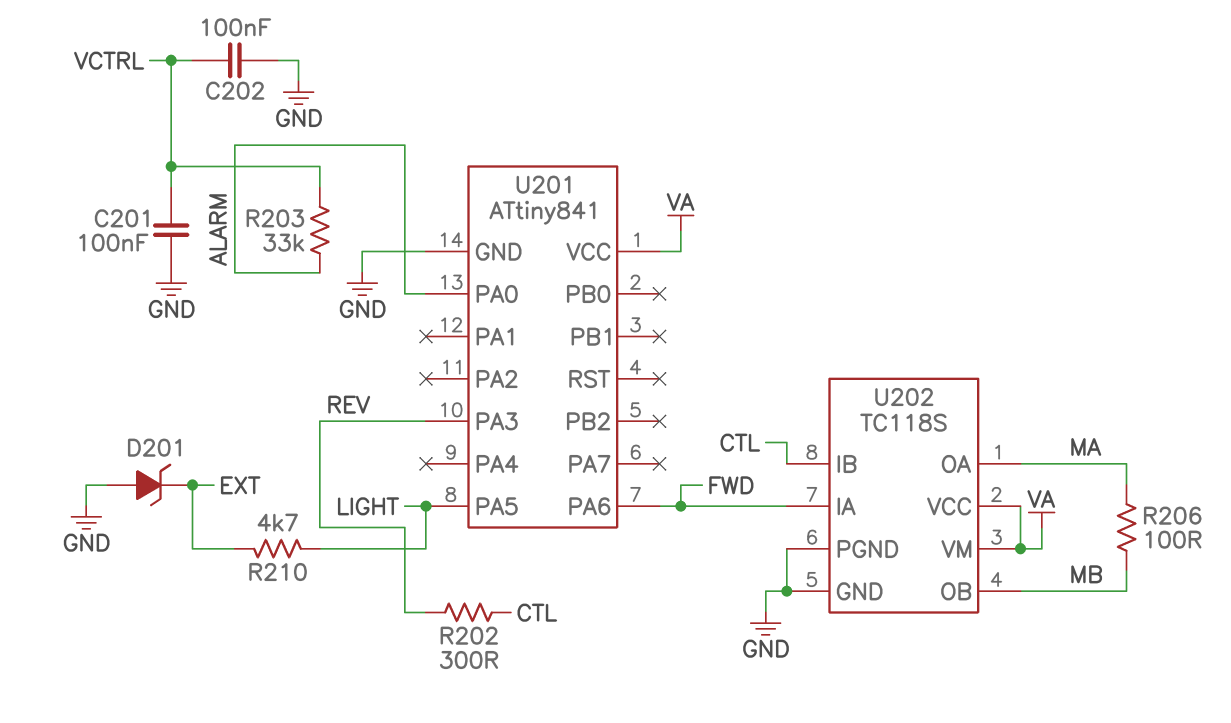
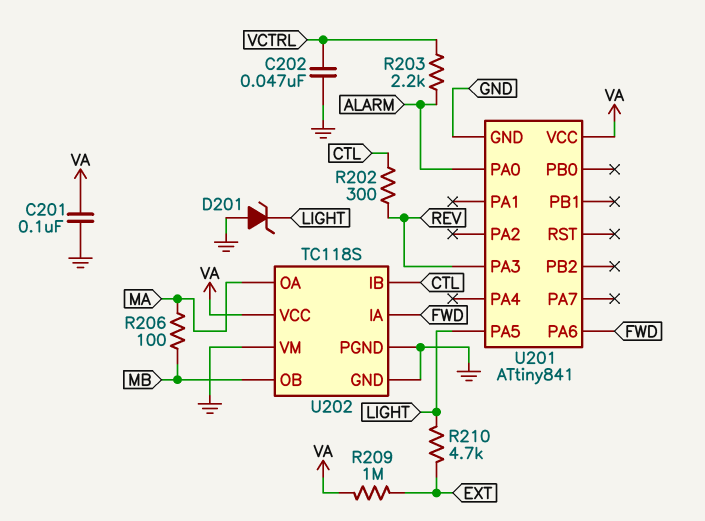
C201: 100nF (GND, VCTRL) -> 100nF (GND, VA)
C202: 100nF (GND, VCTRL) -> 47nF (GND, VCTRL)
D201: zener (A GND, K EXT) -> zener (A GND, K LIGHT)
R203: 33k (ALARM, VCTRL) -> 2.2k (ALARM, VCTRL)
R209: none -> 1M (EXT, VA)
U202 pin VM: VA -> GND

